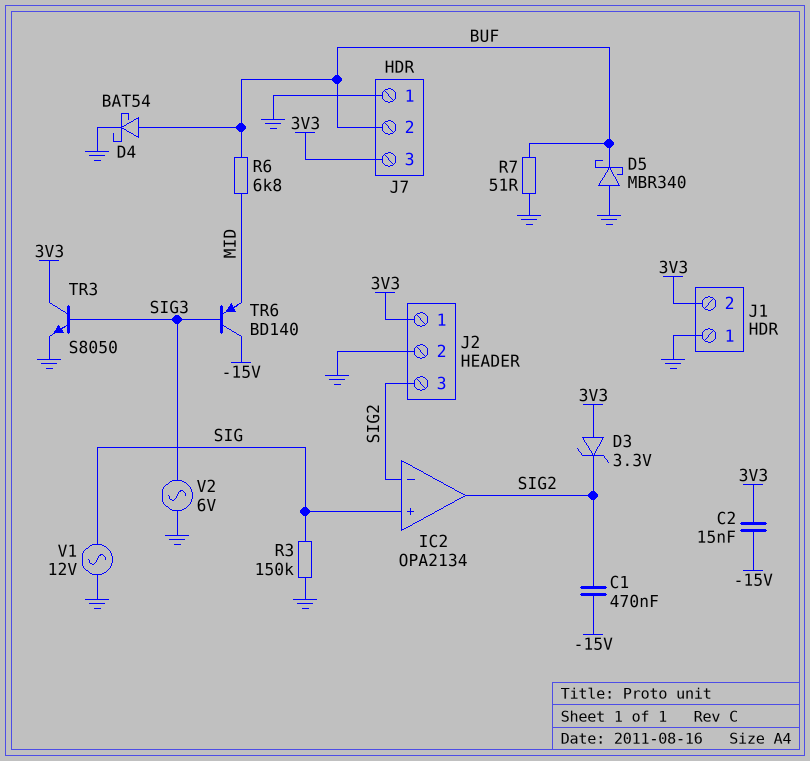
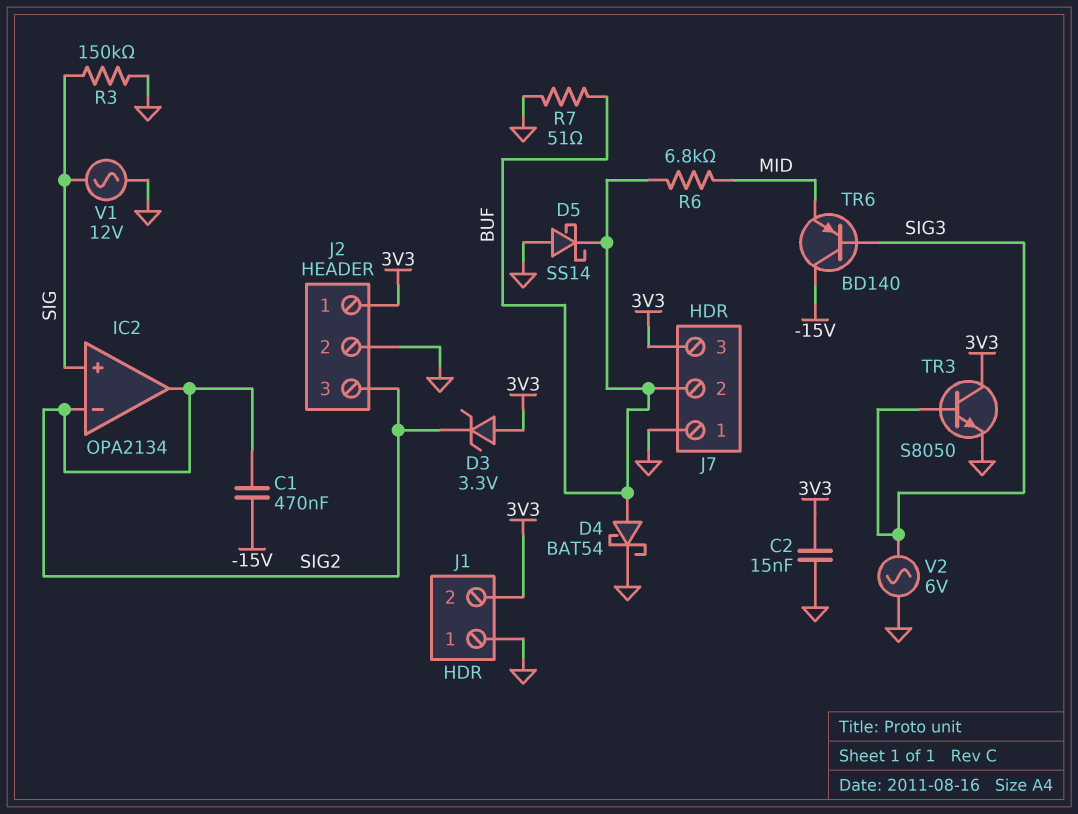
C2: 15nF (-15V, 3V3) -> 15nF (3V3, GND)
D5: schottky MBR340 (A GND, K BUF) -> schottky SS14 (A GND, K BUF)

